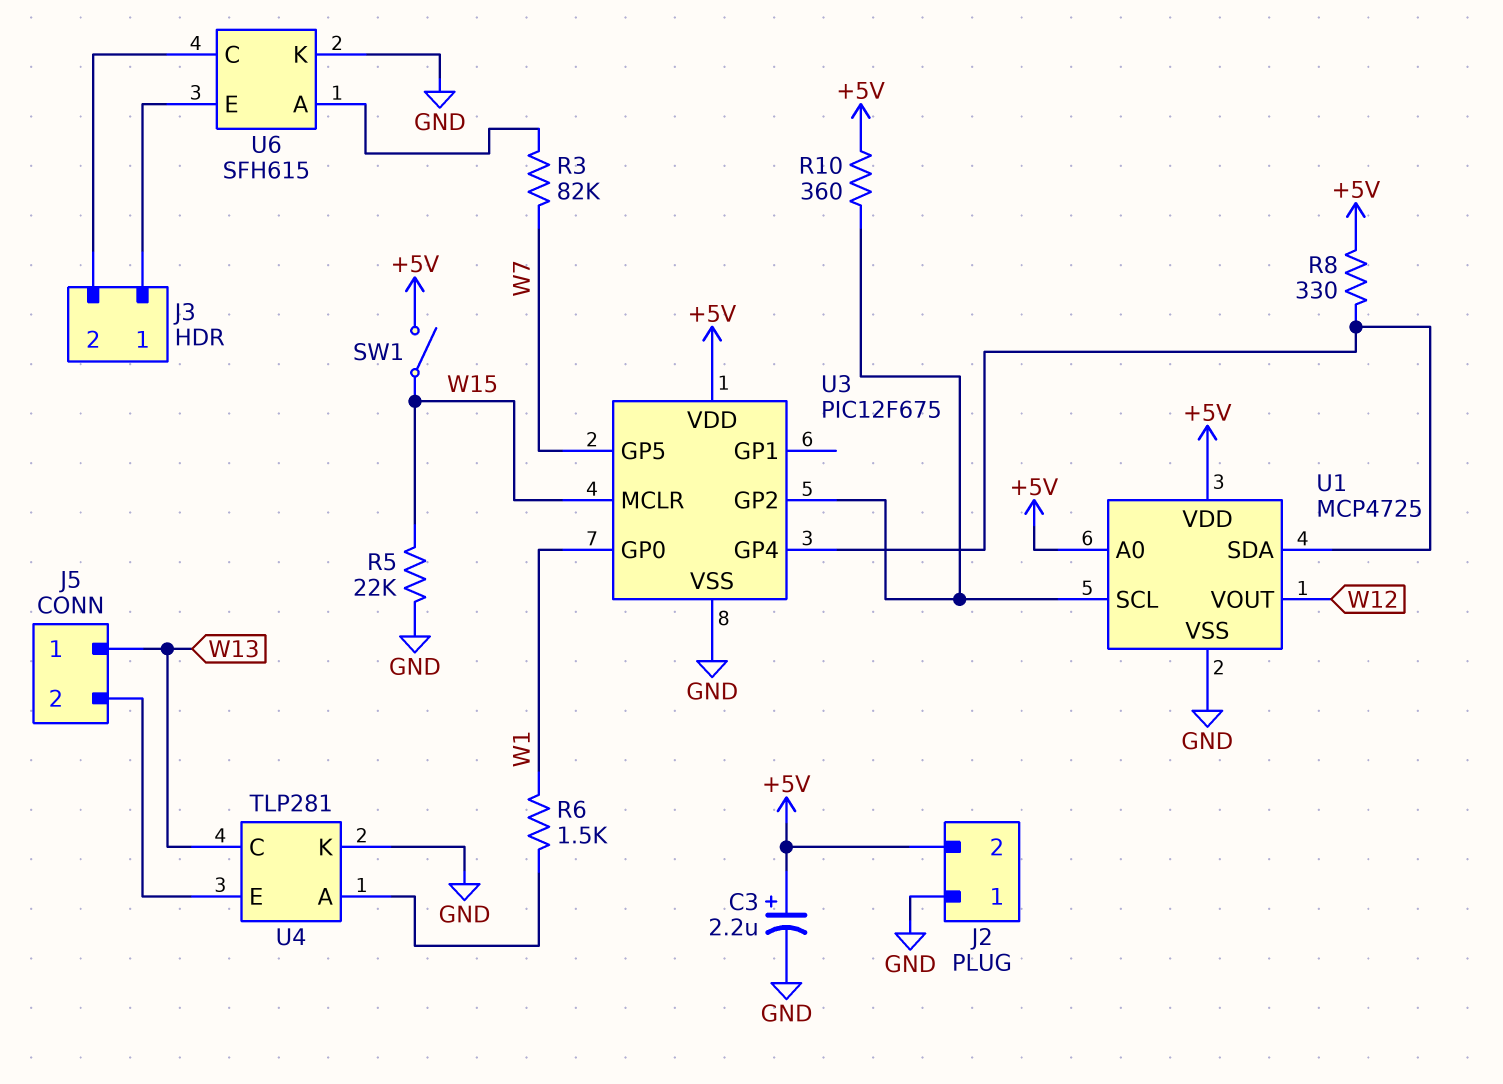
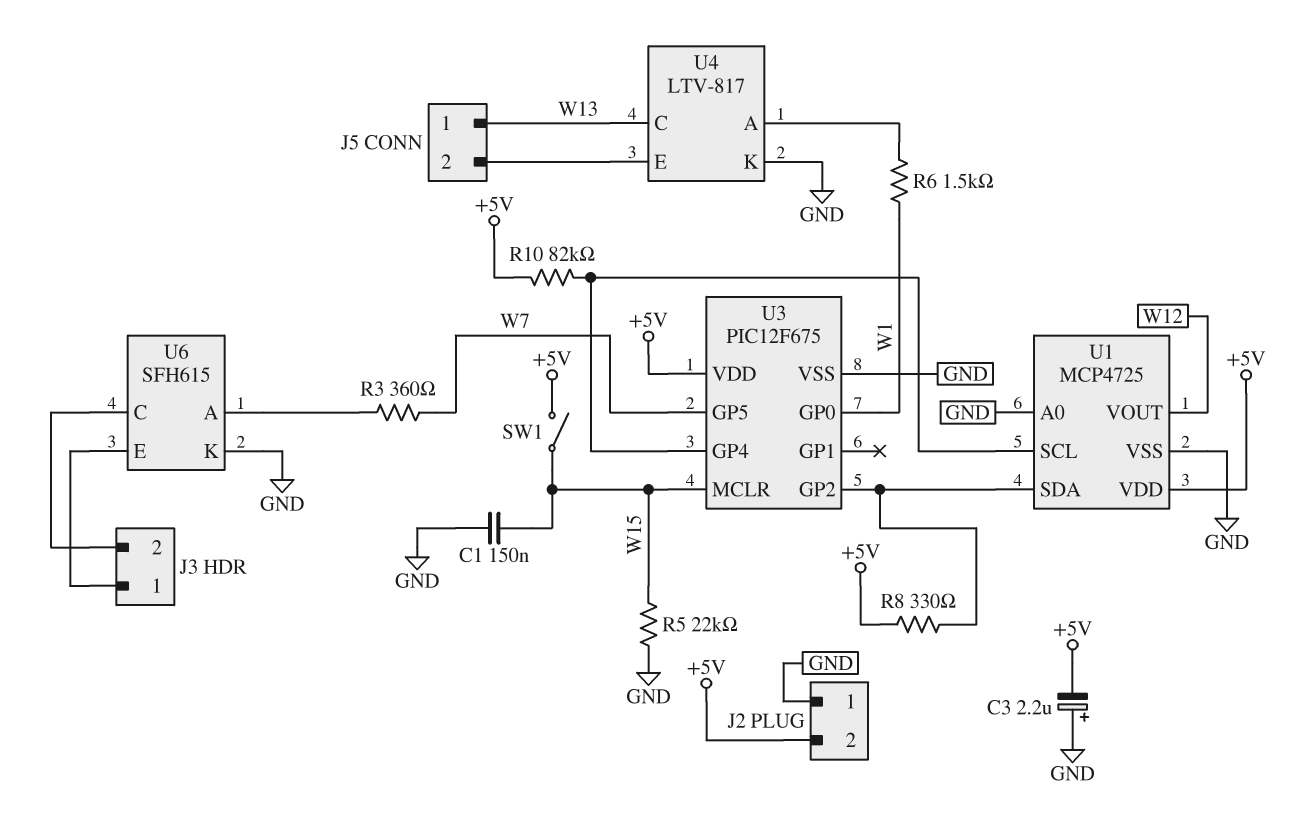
C1: none -> 150nF (GND, W15)
C3: 2.2uF (plus +5V, minus GND) -> 2.2uF (plus GND, minus +5V)
R3: 82k (U6/A, W7) -> 360 (U6/A, W7)
R10: 360 (+5V, U1/SCL) -> 82k (+5V, U1/SCL)
U1 pin A0: +5V -> GND
U3 pin GP2: U1/SCL -> U1/SDA
U3 pin GP4: U1/SDA -> U1/SCL
U4: TLP281 -> LTV-817

